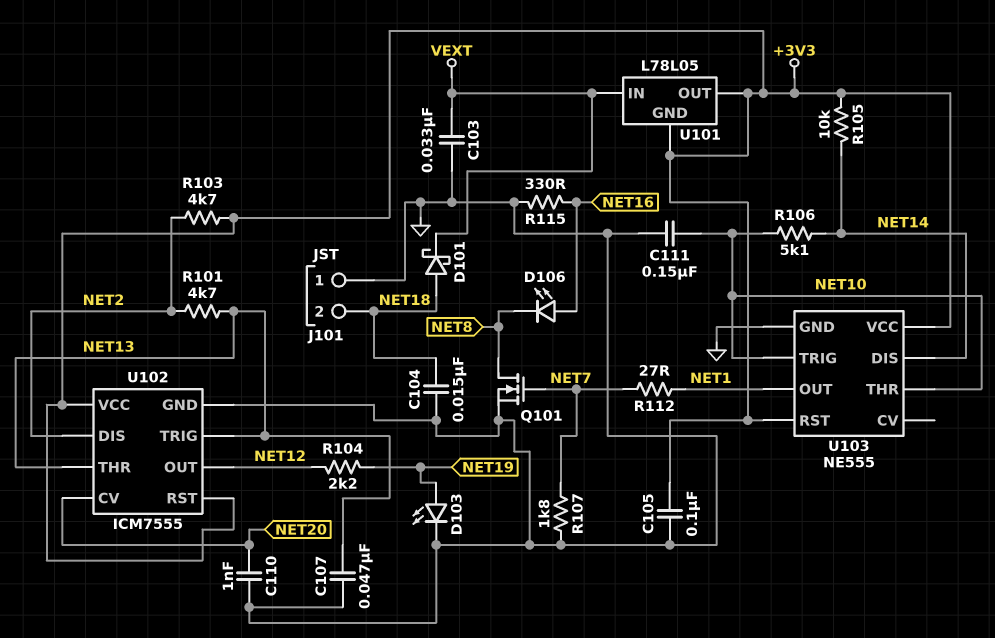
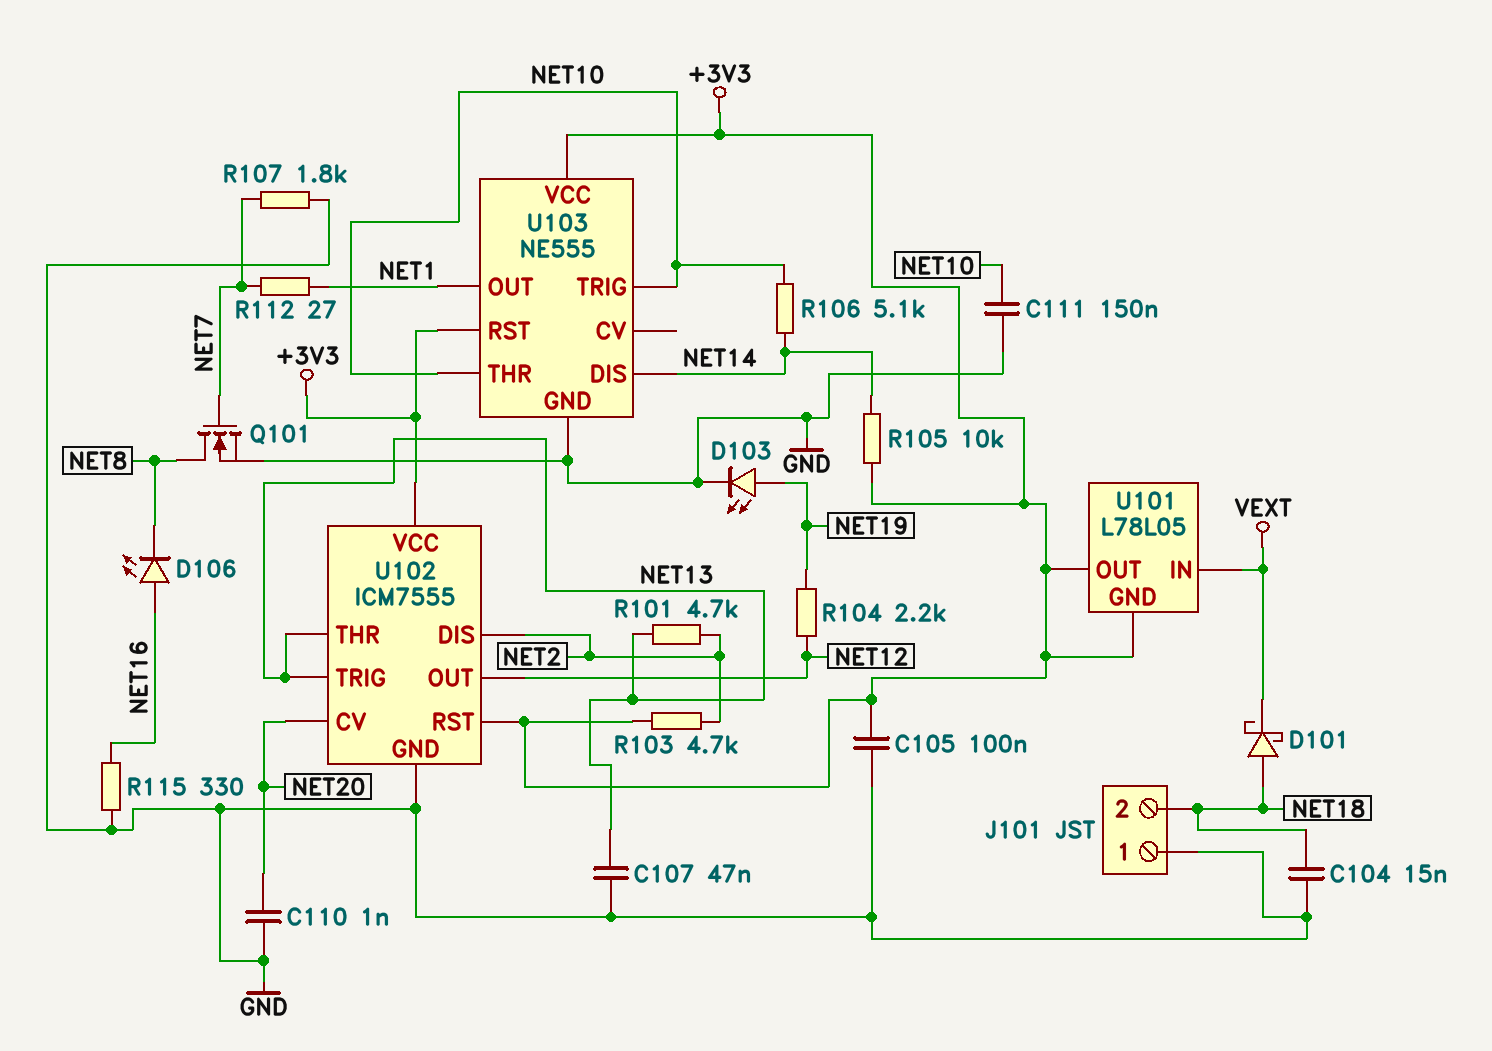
C103: 33nF (GND, VEXT) -> none

